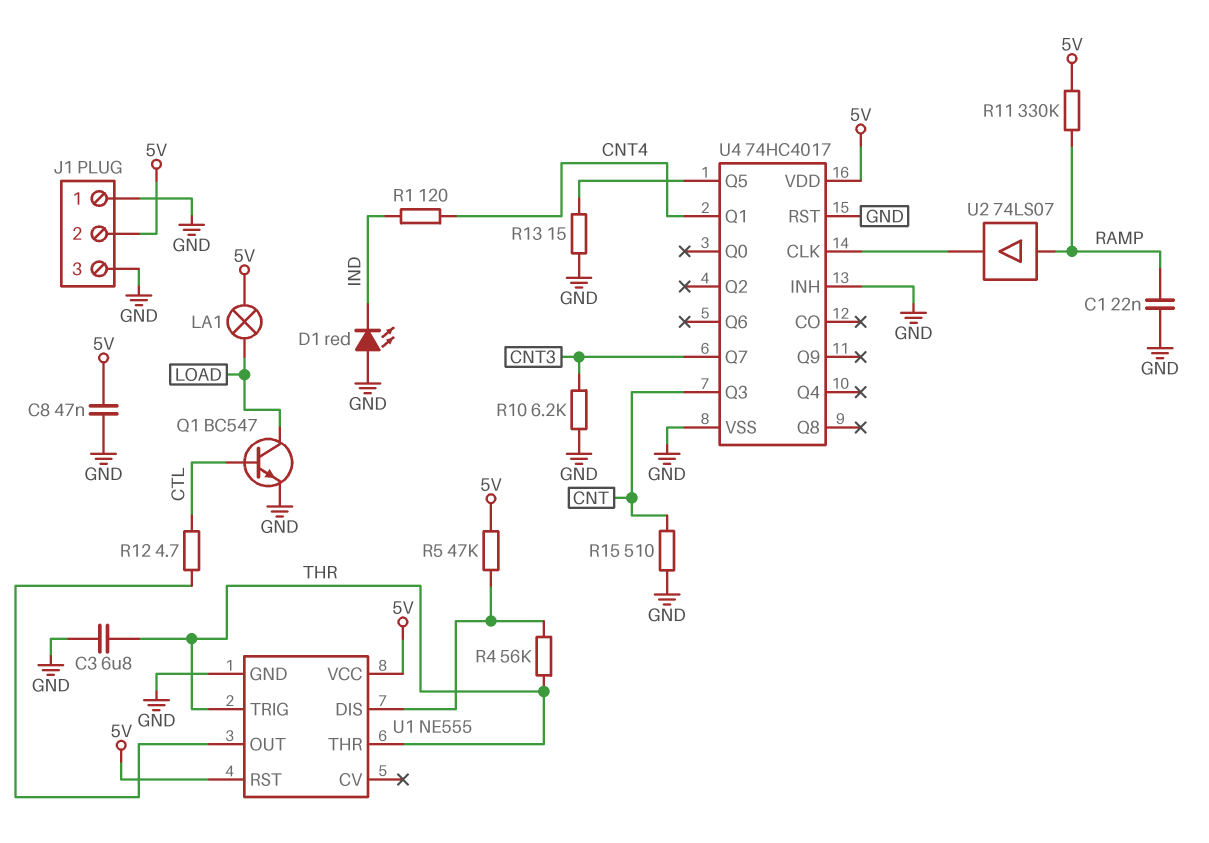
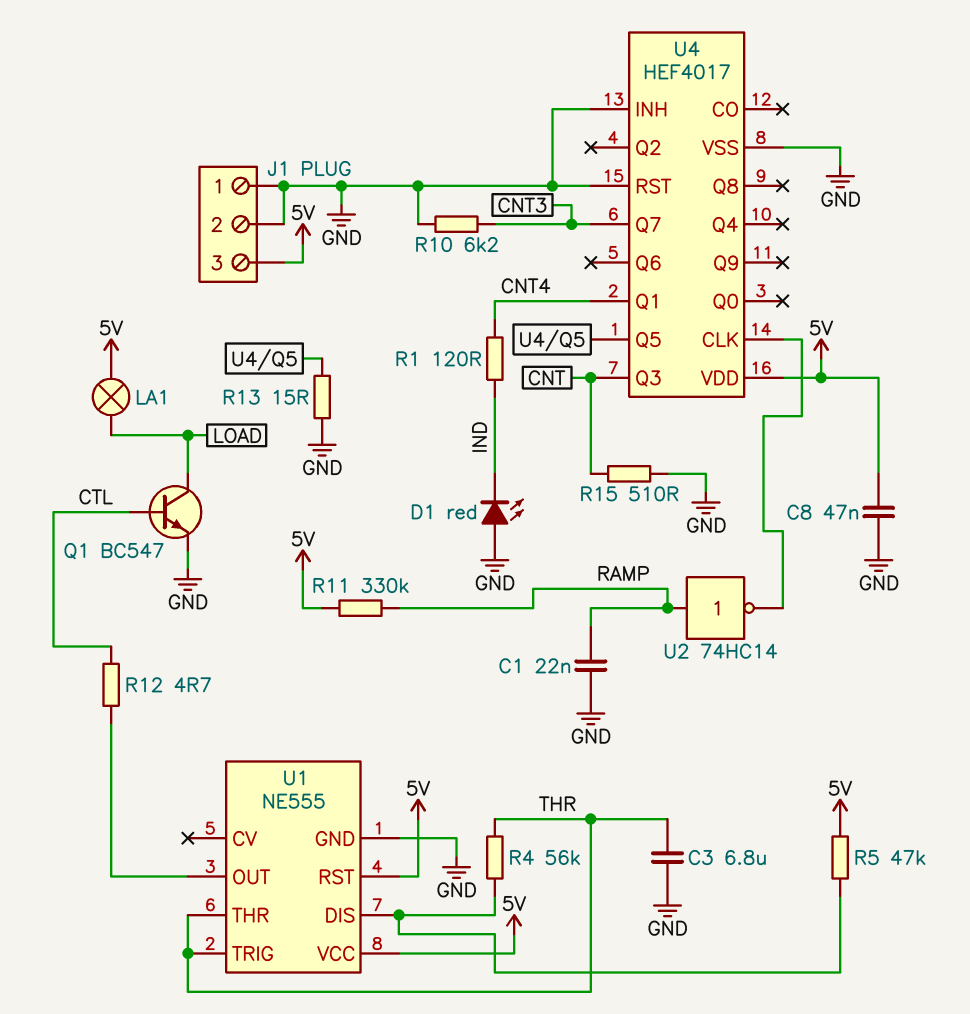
J1 pin 2: 5V -> GND
J1 pin 3: GND -> 5V
U2: buffer 74LS07 (in RAMP, out U4/CLK) -> NOT 74HC14 (in RAMP, out U4/CLK)
U4: 74HC4017 -> HEF4017

